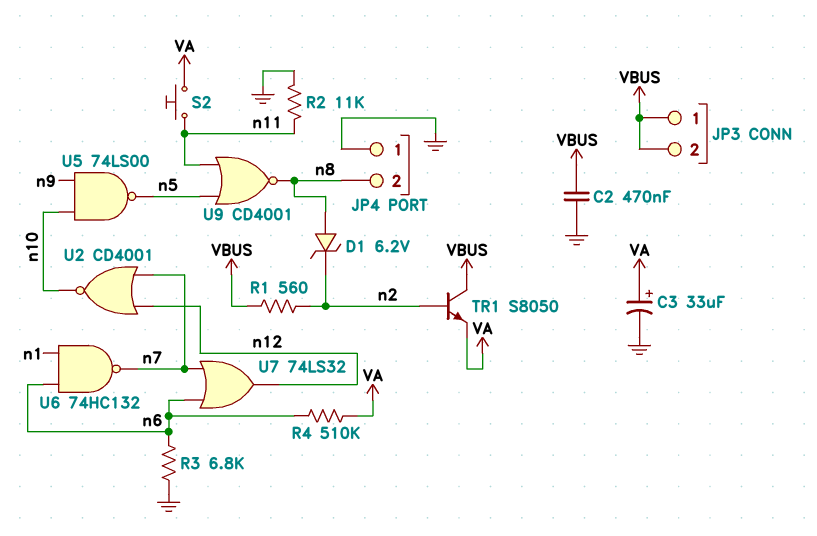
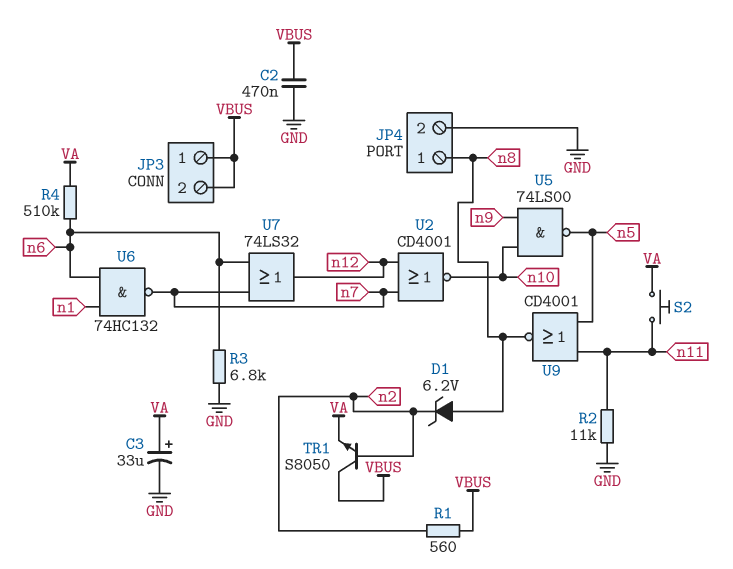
JP4 pin 1: GND -> n8
JP4 pin 2: n8 -> GND

